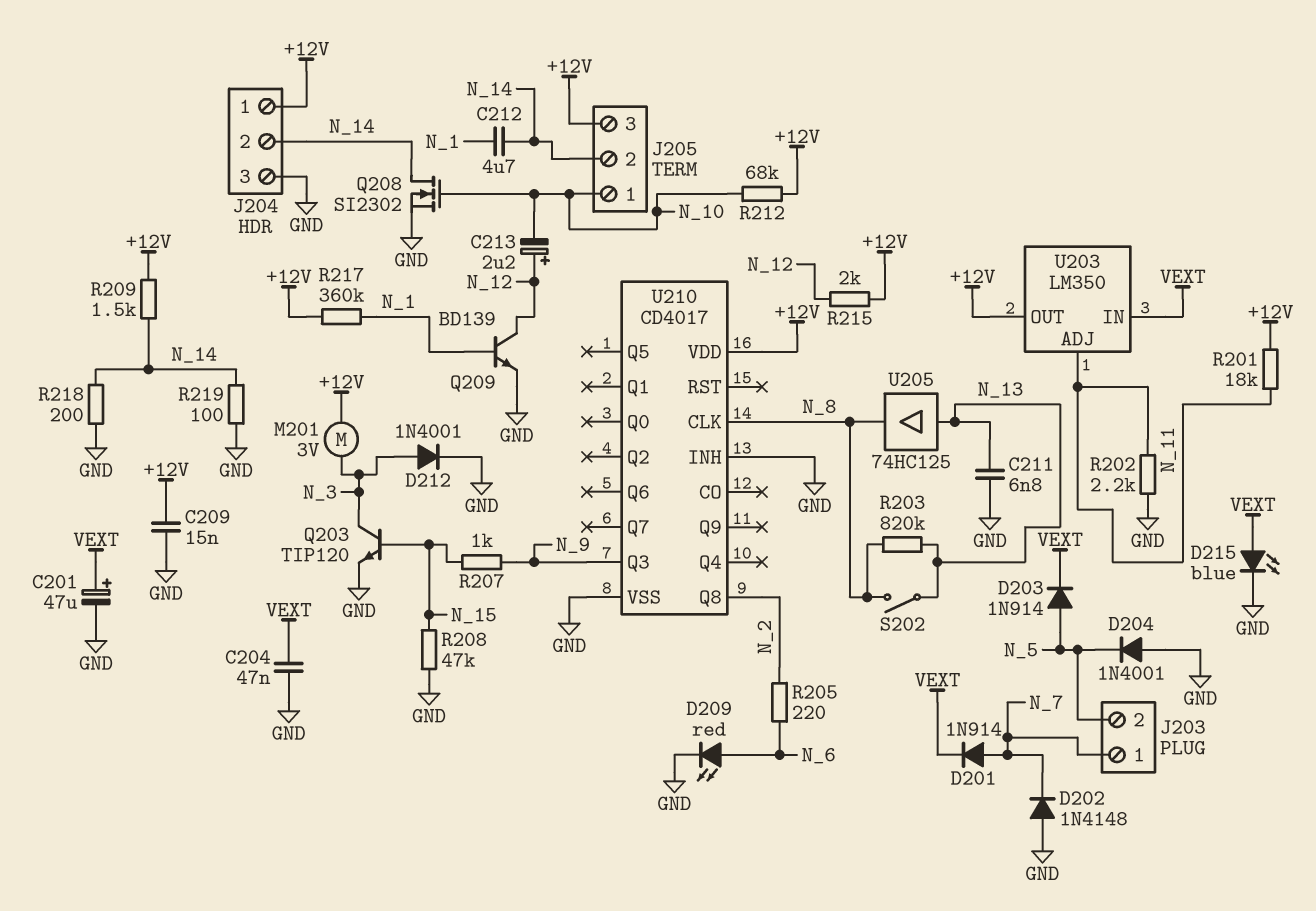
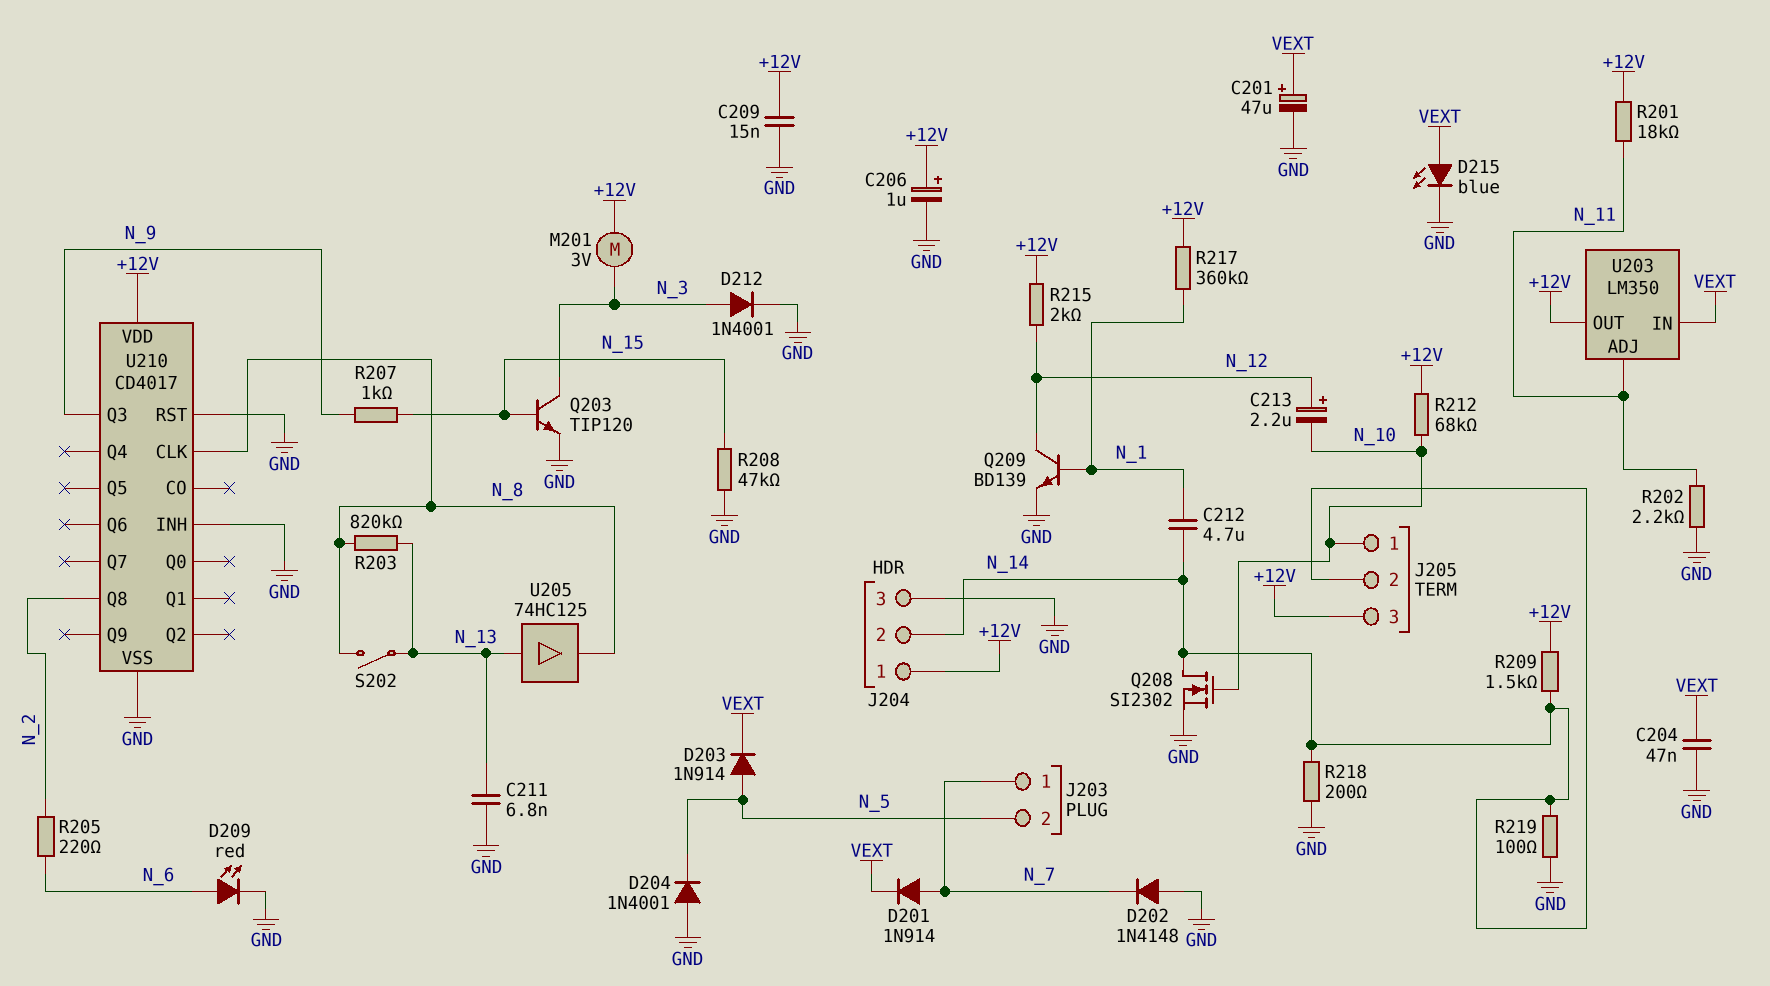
C206: none -> 1uF (plus +12V, minus GND)
U210 pin RST: none -> GND

